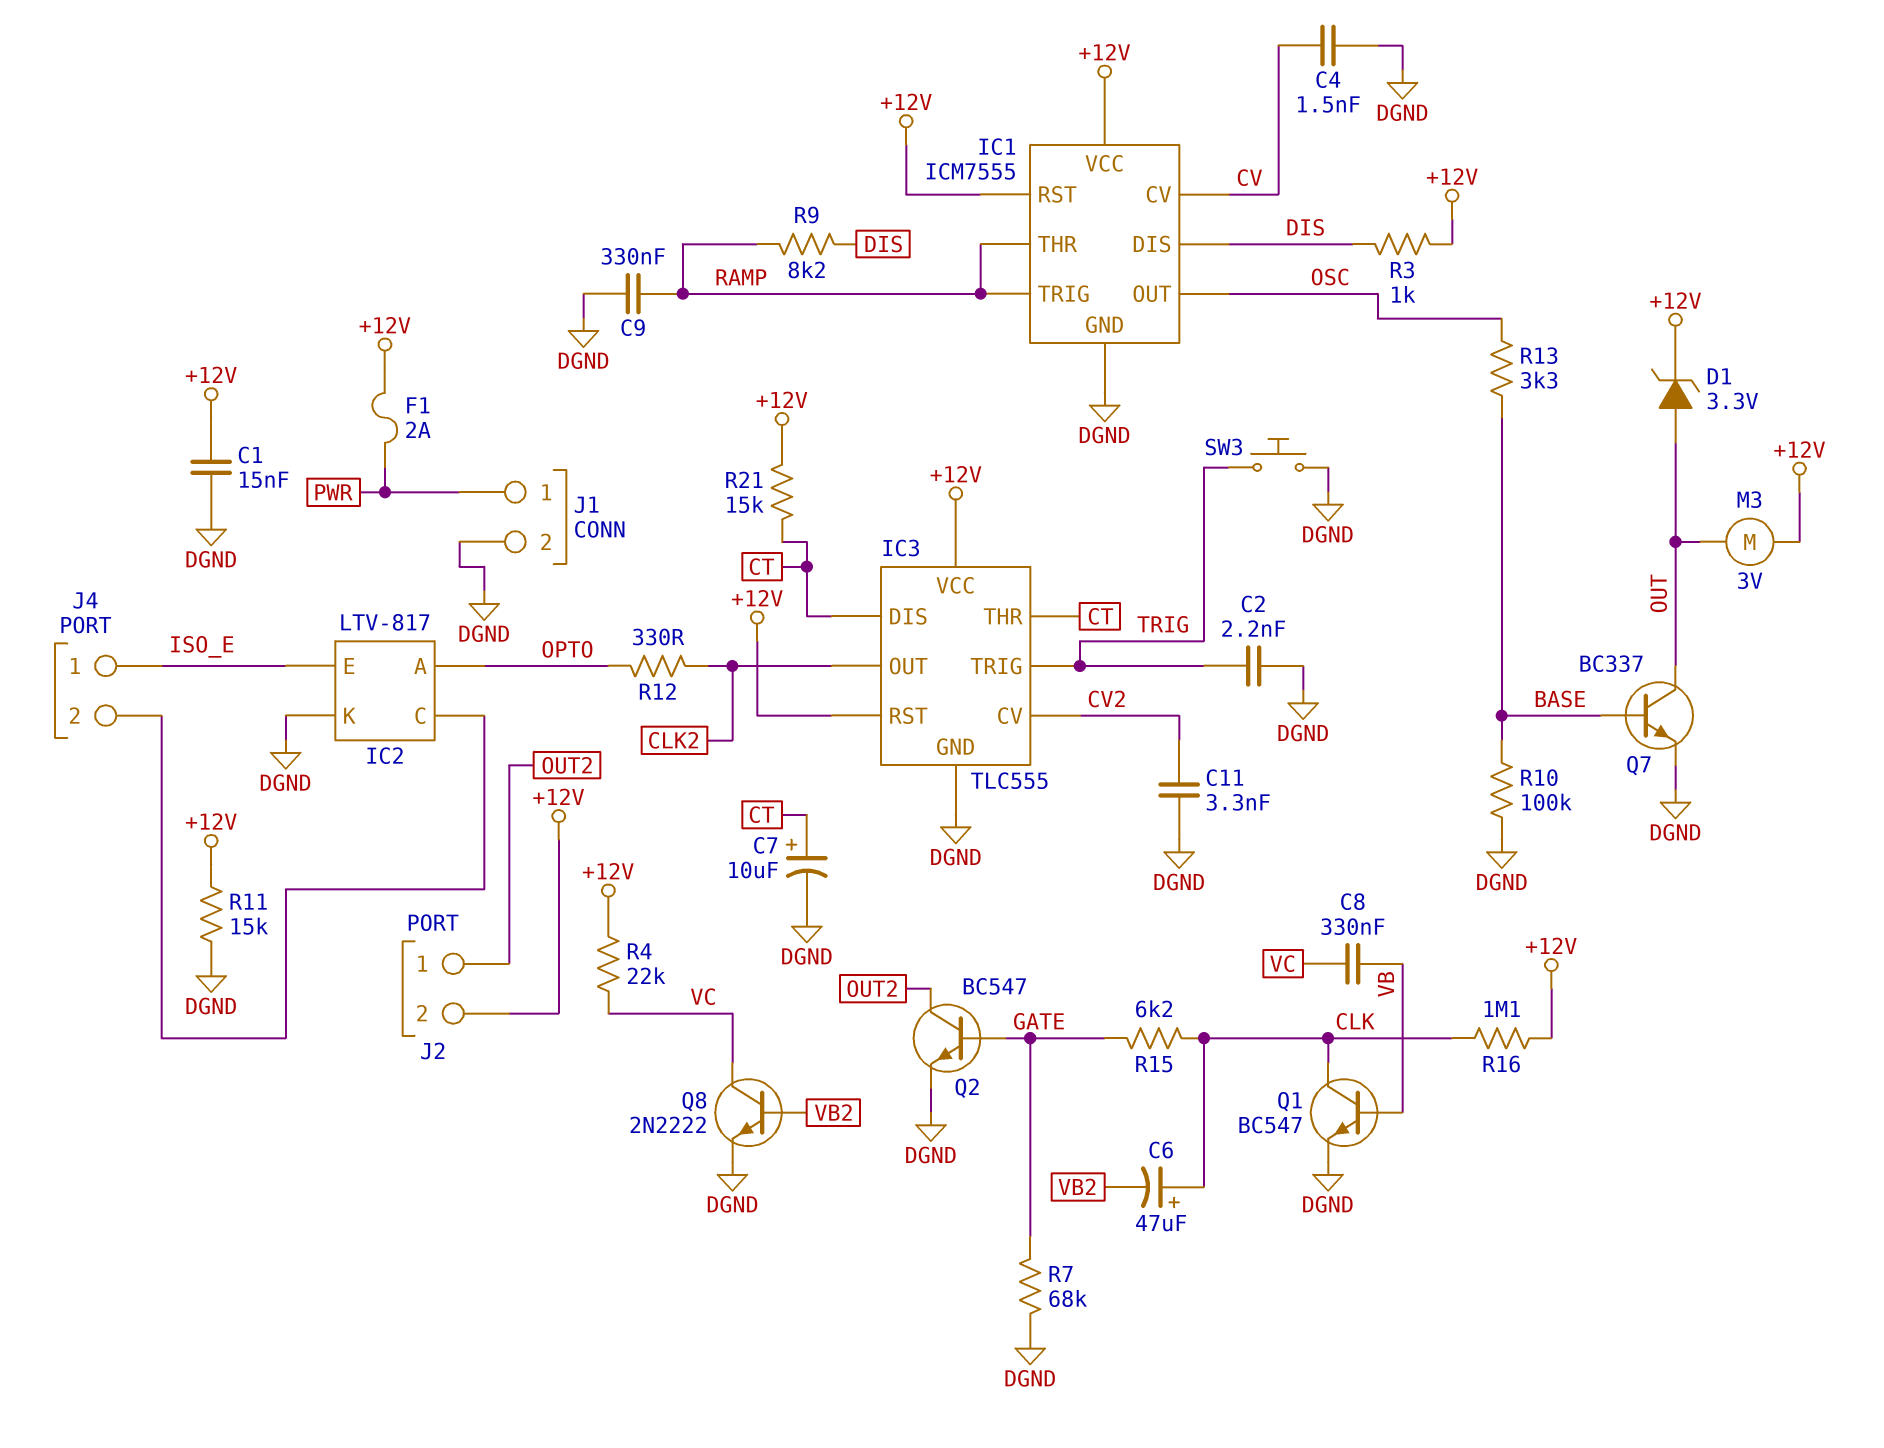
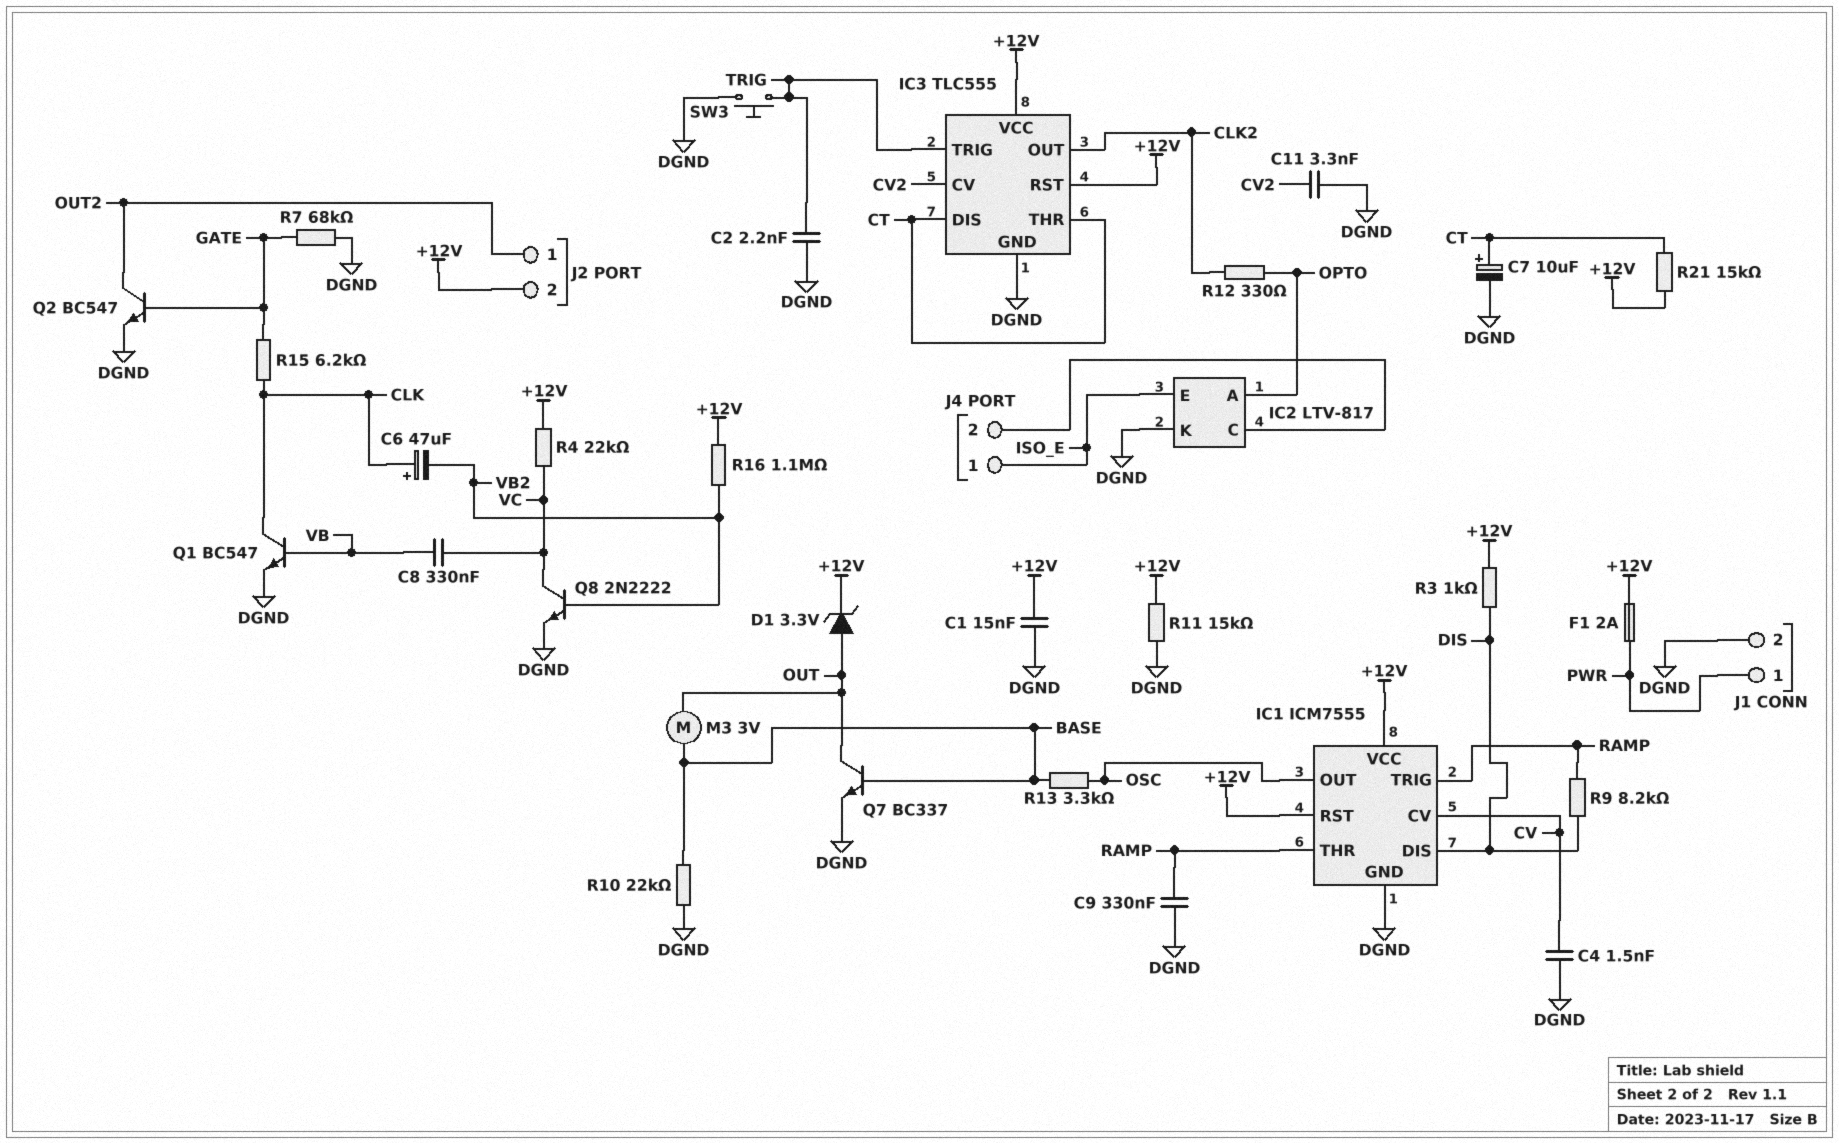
M3: motor 3V (+12V, OUT) -> motor 3V (BASE, OUT)
R10: 100k (BASE, DGND) -> 22k (BASE, DGND)
R16: 1.1M (+12V, CLK) -> 1.1M (+12V, VB2)

